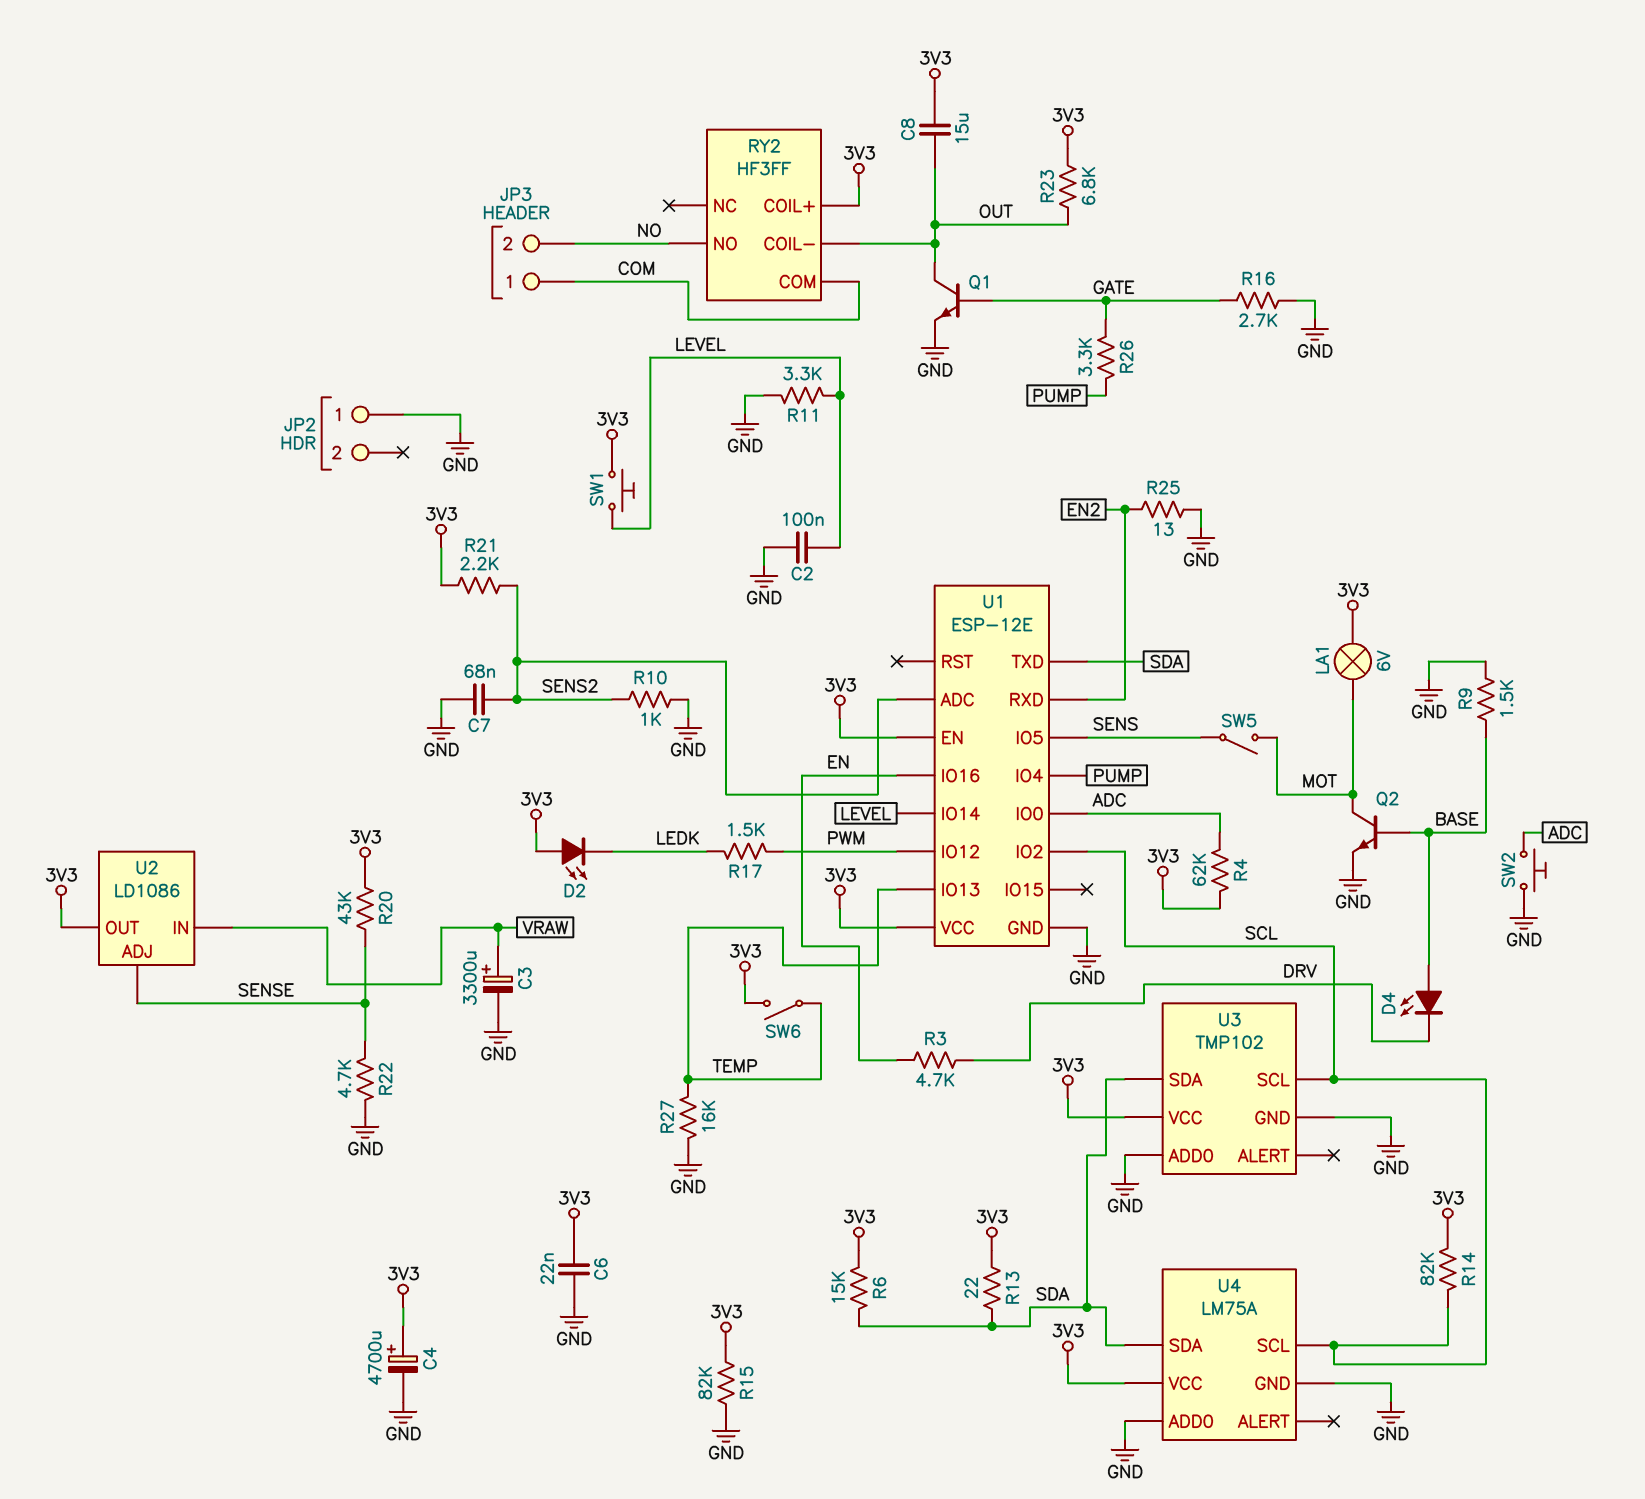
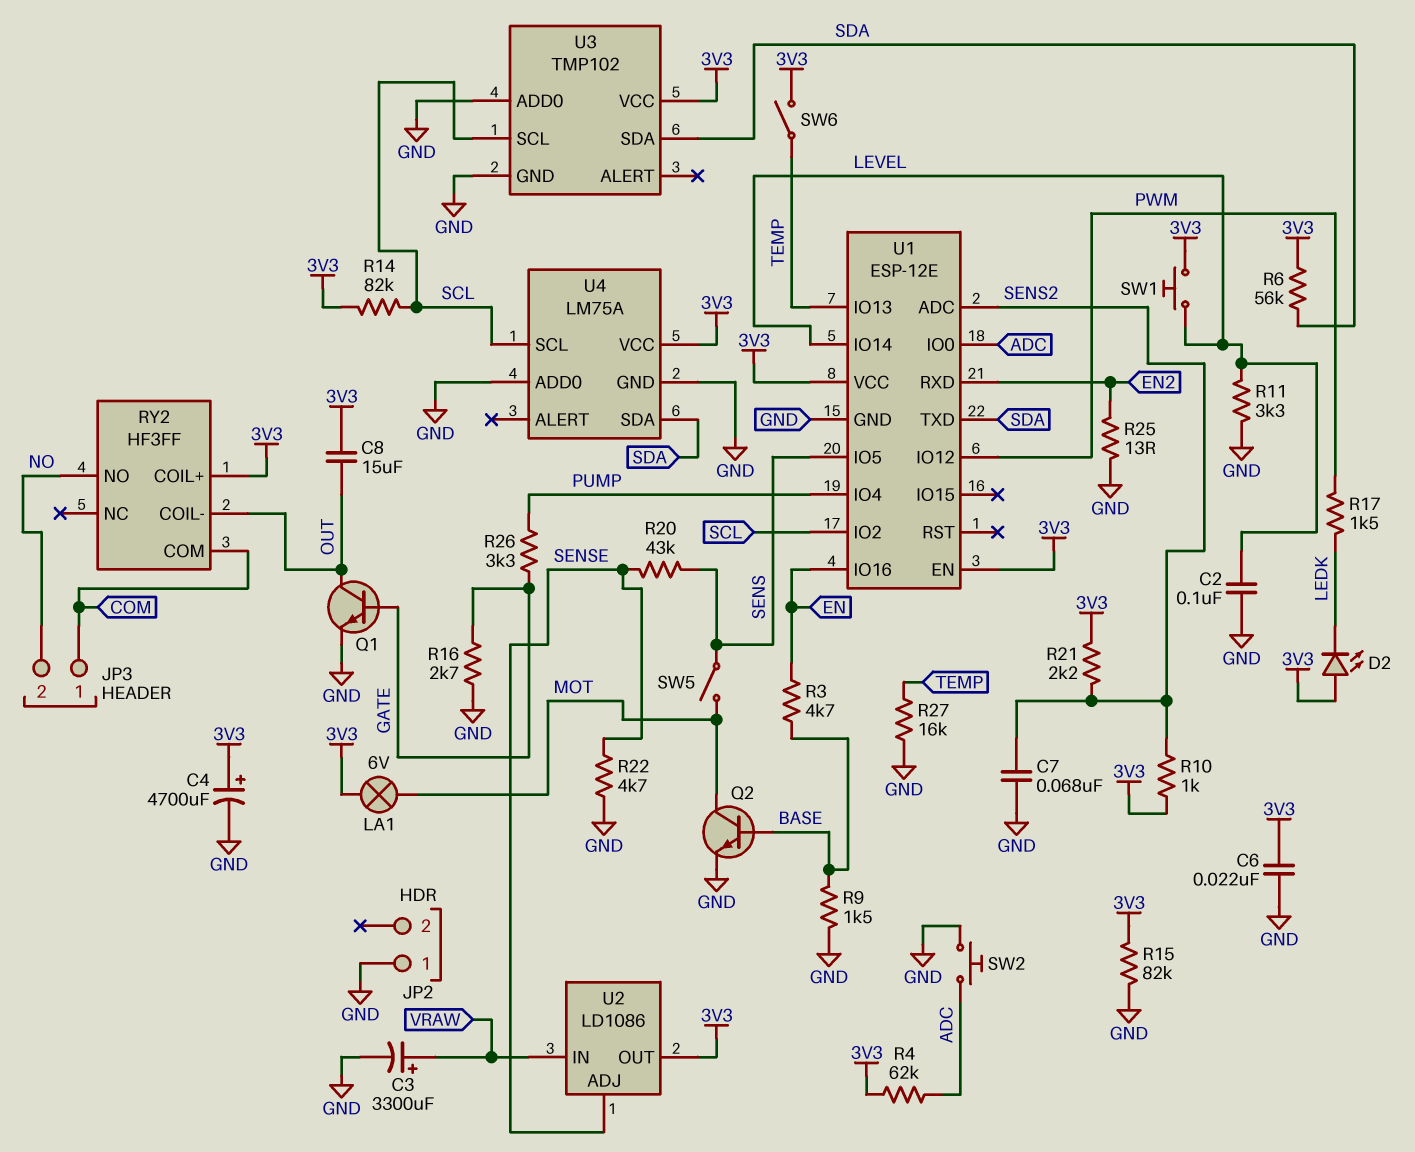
D4: LED (A BASE, K DRV) -> none
R3: 4.7k (DRV, EN) -> 4.7k (BASE, EN)
R6: 15k (3V3, SDA) -> 56k (3V3, SDA)
R10: 1k (GND, SENS2) -> 1k (3V3, SENS2)
R13: 22 (3V3, SDA) -> none
R20: 43k (3V3, SENSE) -> 43k (SENS, SENSE)
R23: 6.8k (3V3, OUT) -> none

